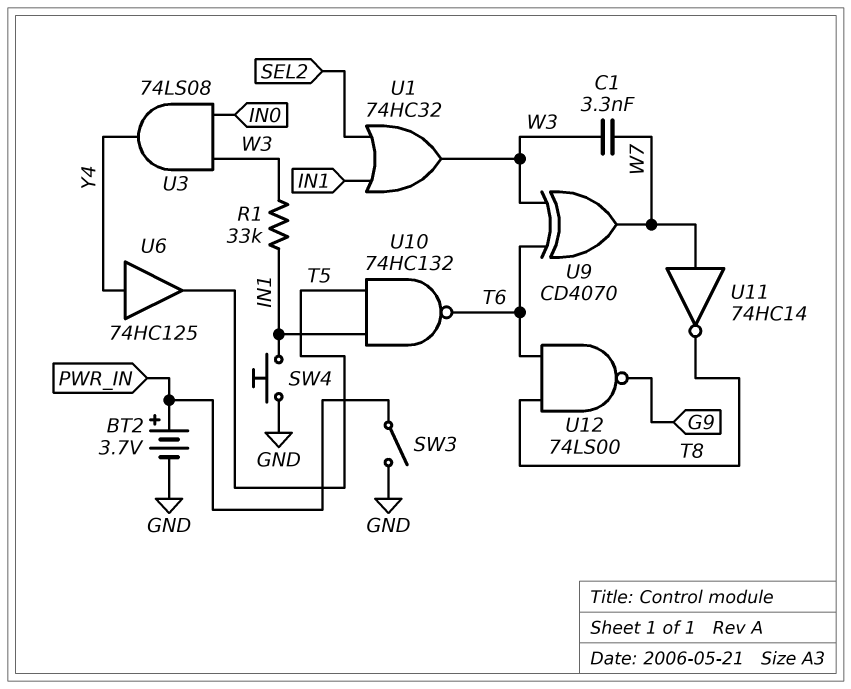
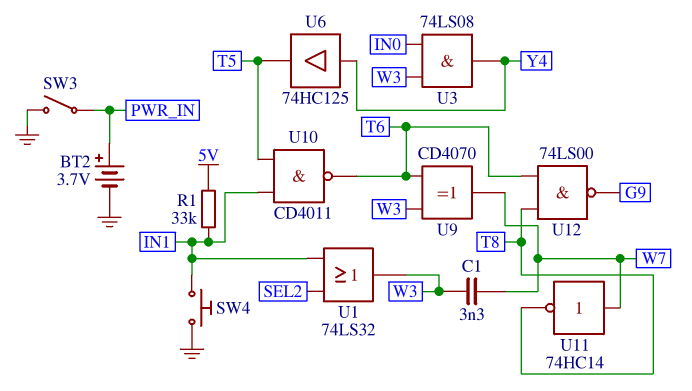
R1: 33k (IN1, W3) -> 33k (5V, IN1)
U1: OR 74HC32 (in IN1, in SEL2, out W3) -> OR 74LS32 (in IN1, in SEL2, out W3)
U10: NAND 74HC132 (in IN1, in T5, out T6) -> NAND CD4011 (in IN1, in T5, out T6)

